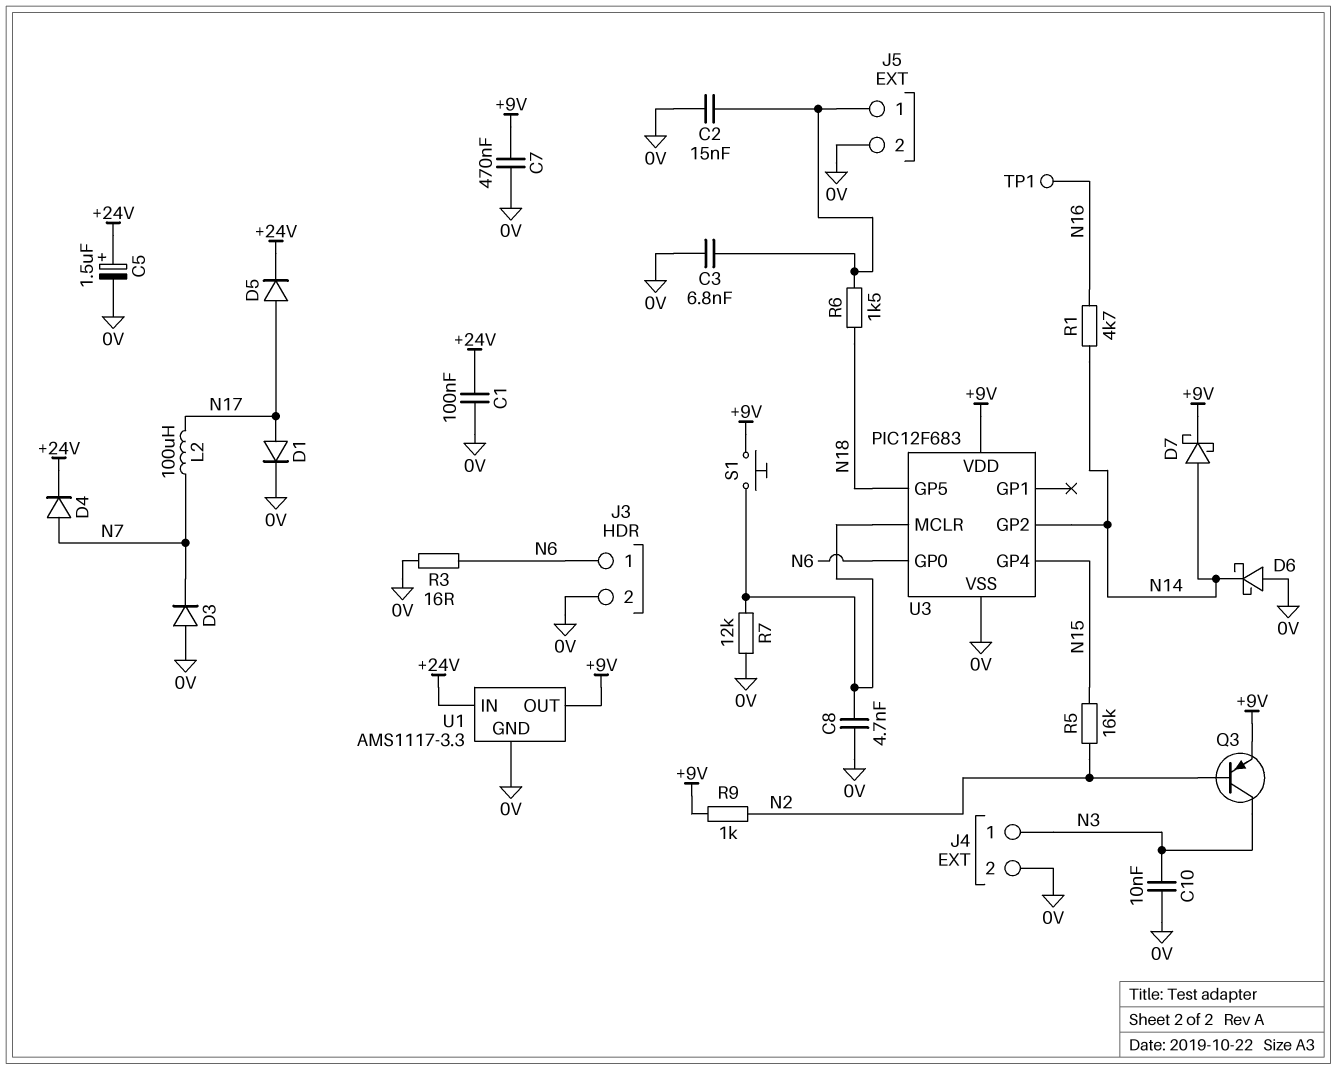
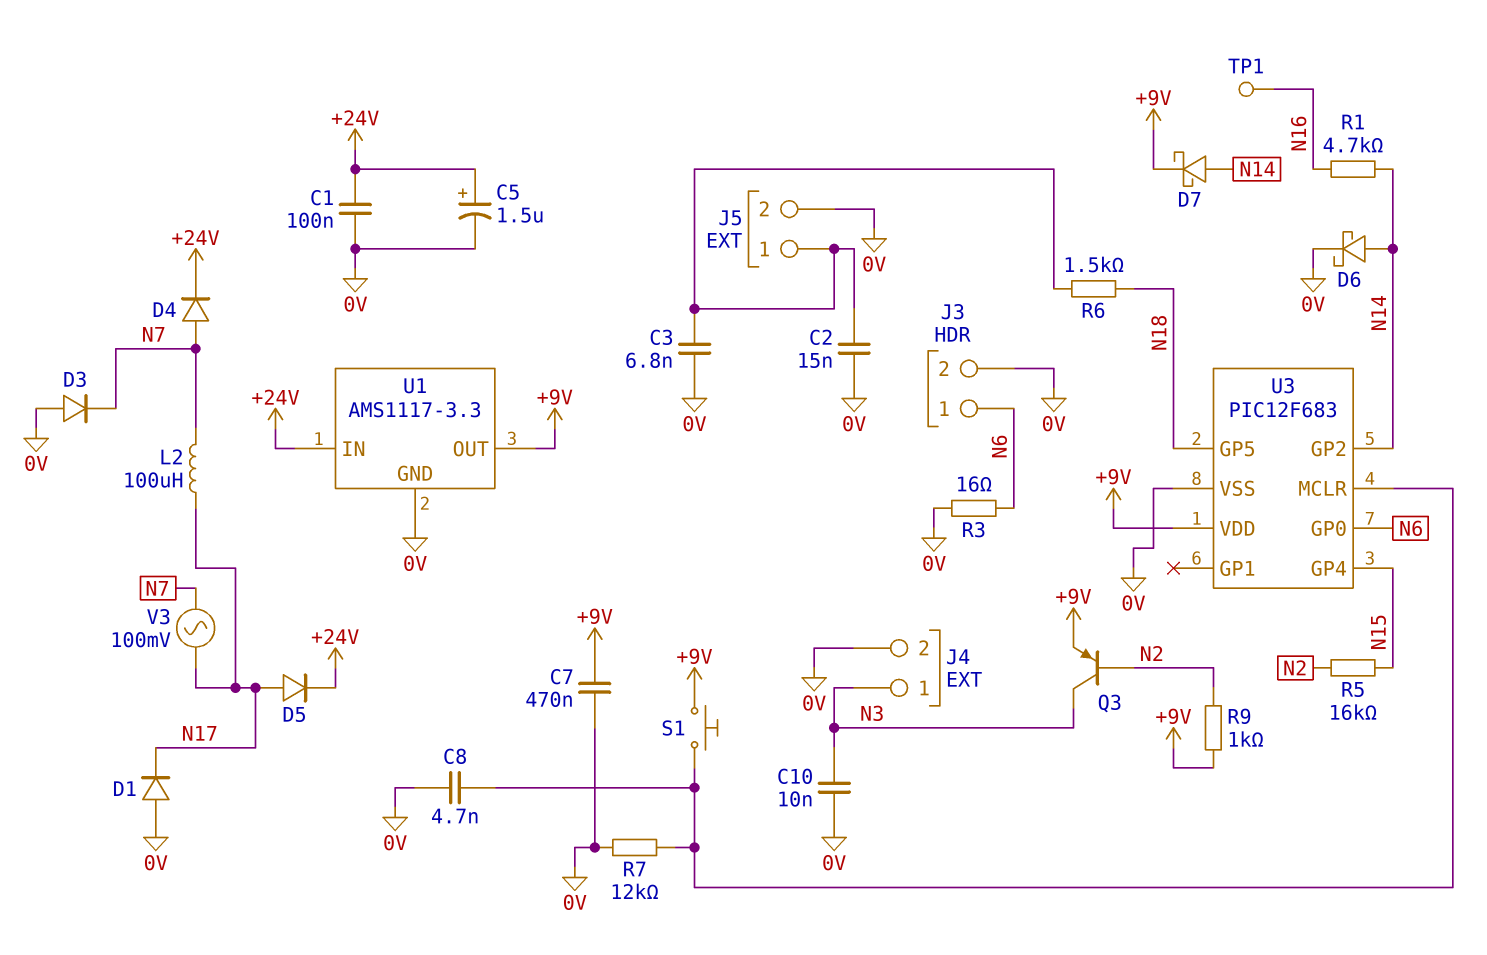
D1: diode (A N17, K 0V) -> diode (A 0V, K N17)
D6: schottky (A 0V, K N14) -> schottky (A N14, K 0V)
V3: none -> AC 100mV (N7, N17)

